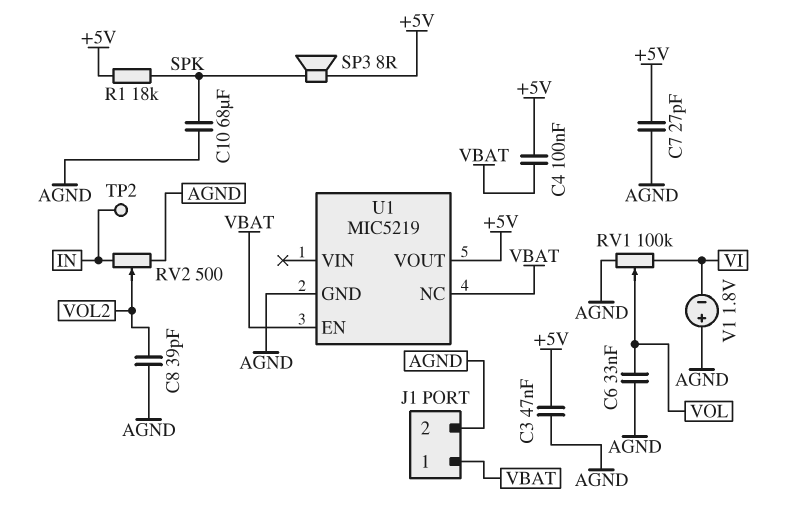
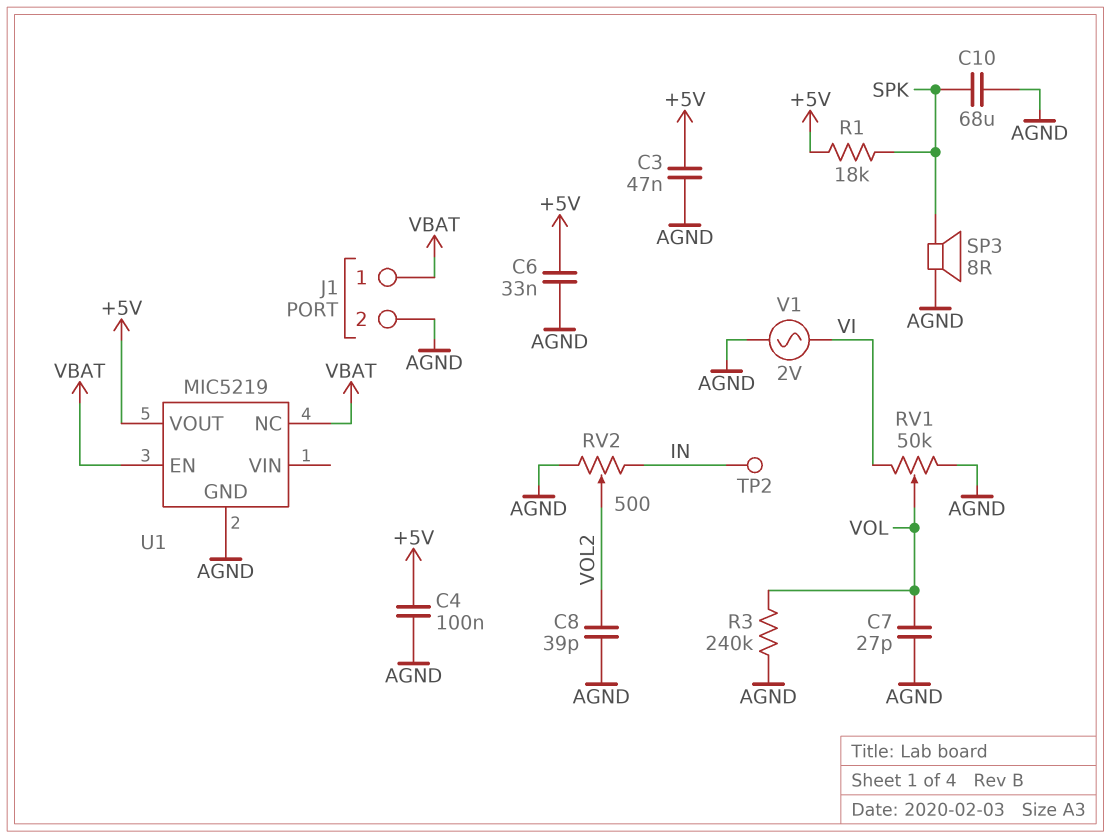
C4: 100nF (+5V, VBAT) -> 100nF (+5V, AGND)
C6: 33nF (AGND, VOL) -> 33nF (+5V, AGND)
C7: 27pF (+5V, AGND) -> 27pF (AGND, VOL)
R3: none -> 240k (AGND, VOL)
RV1: 100k (AGND, VI, wiper VOL) -> 50k (AGND, VI, wiper VOL)
SP3: speaker 8R (+5V, SPK) -> speaker 8R (AGND, SPK)
V1: 1.8V (plus AGND, minus VI) -> AC 2V (AGND, VI)

